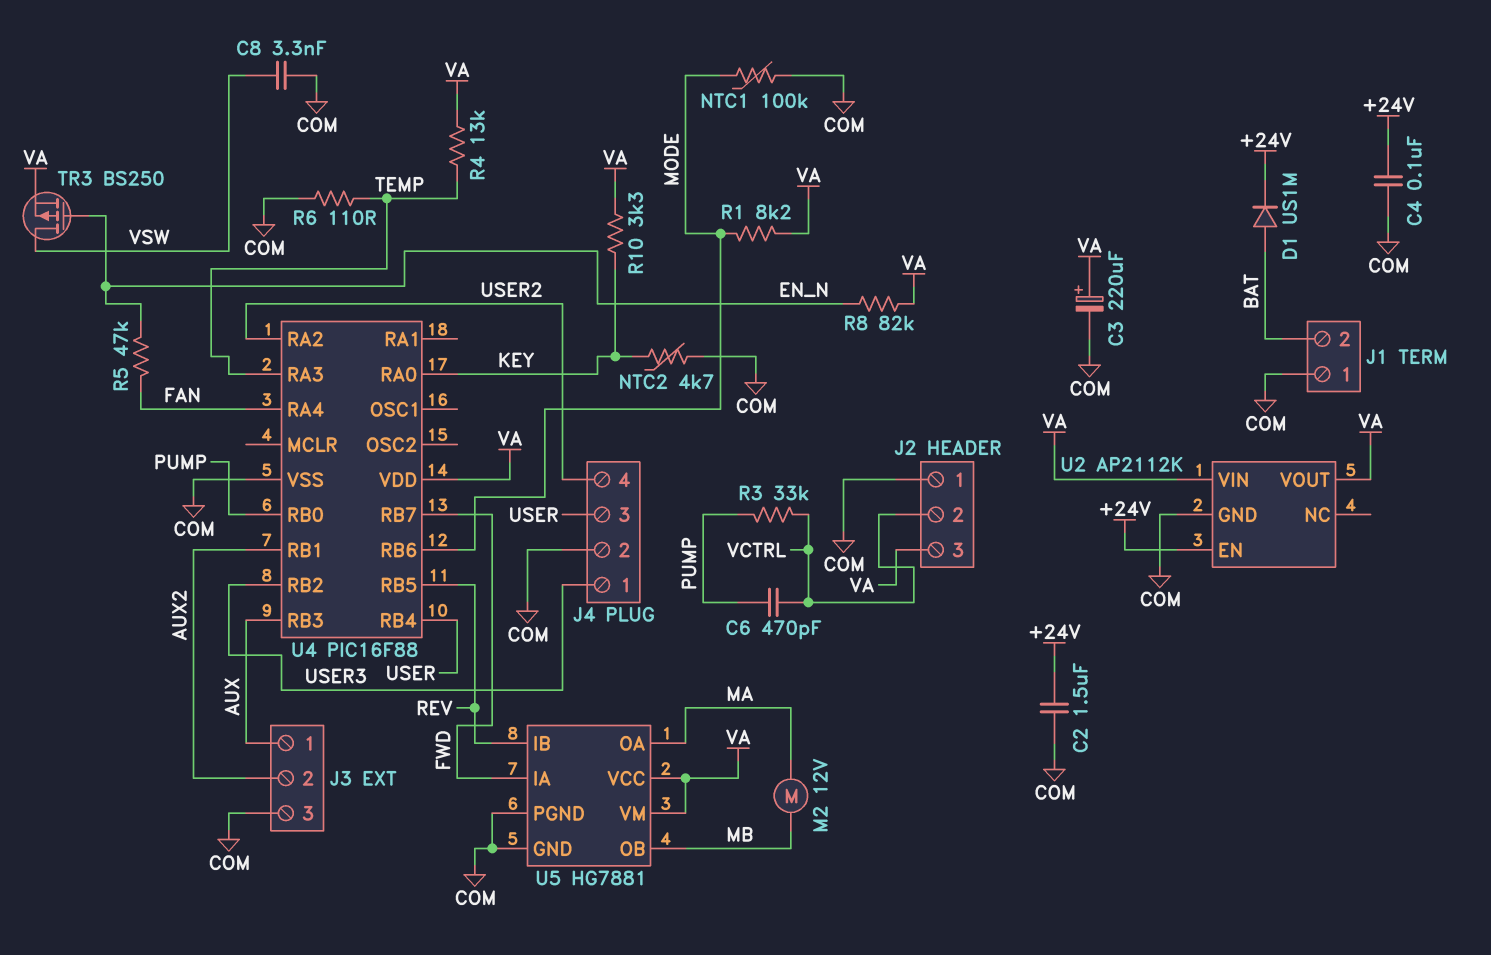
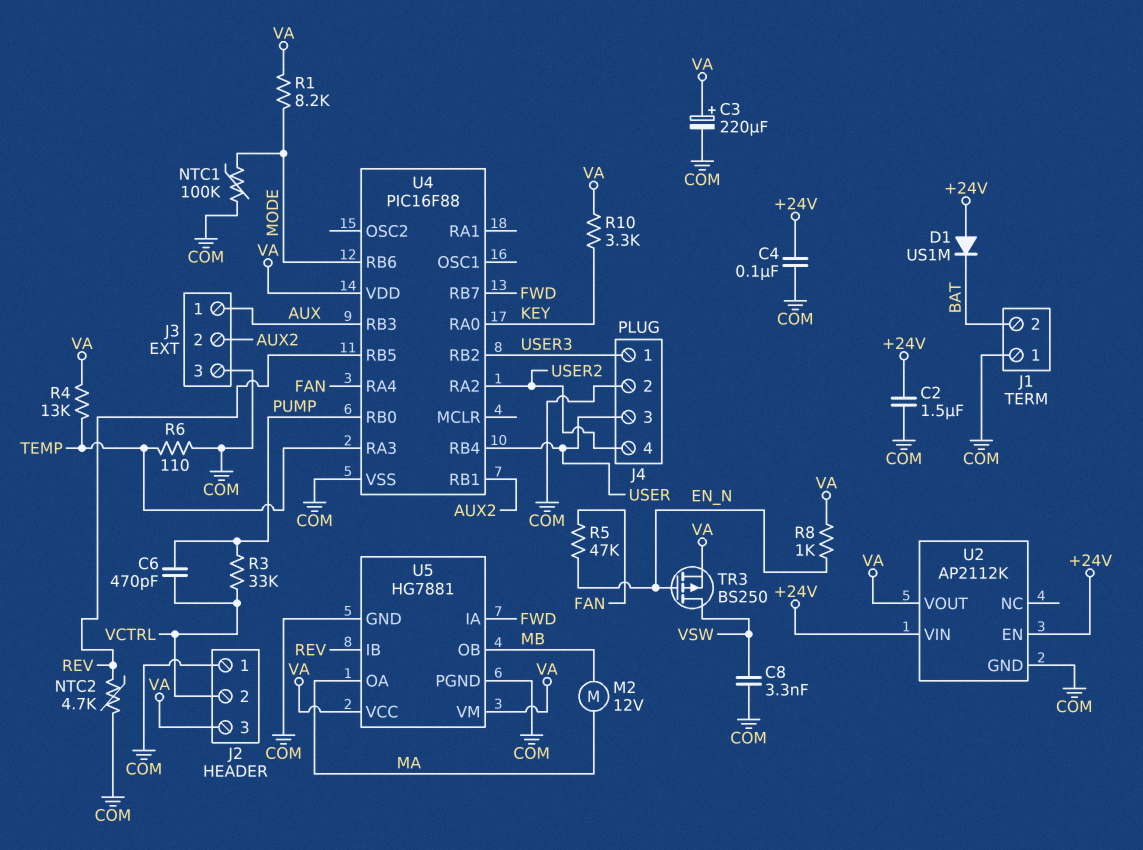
D1: diode US1M (A BAT, K +24V) -> diode US1M (A +24V, K BAT)
NTC2: 4.7k (COM, KEY) -> 4.7k (COM, REV)
R8: 82k (EN_N, VA) -> 1k (EN_N, VA)
U2 pin VIN: VA -> +24V

